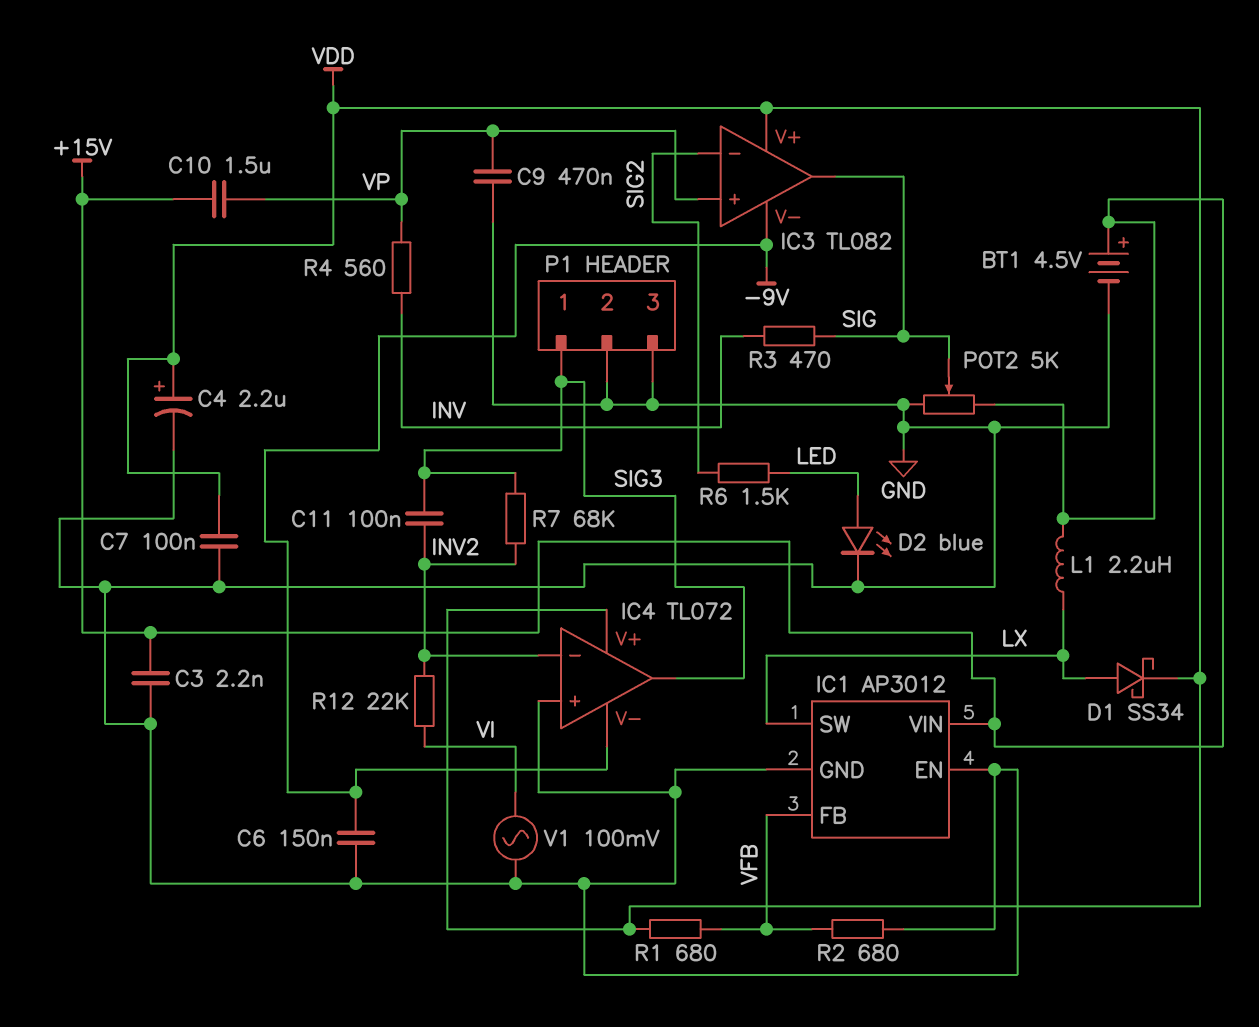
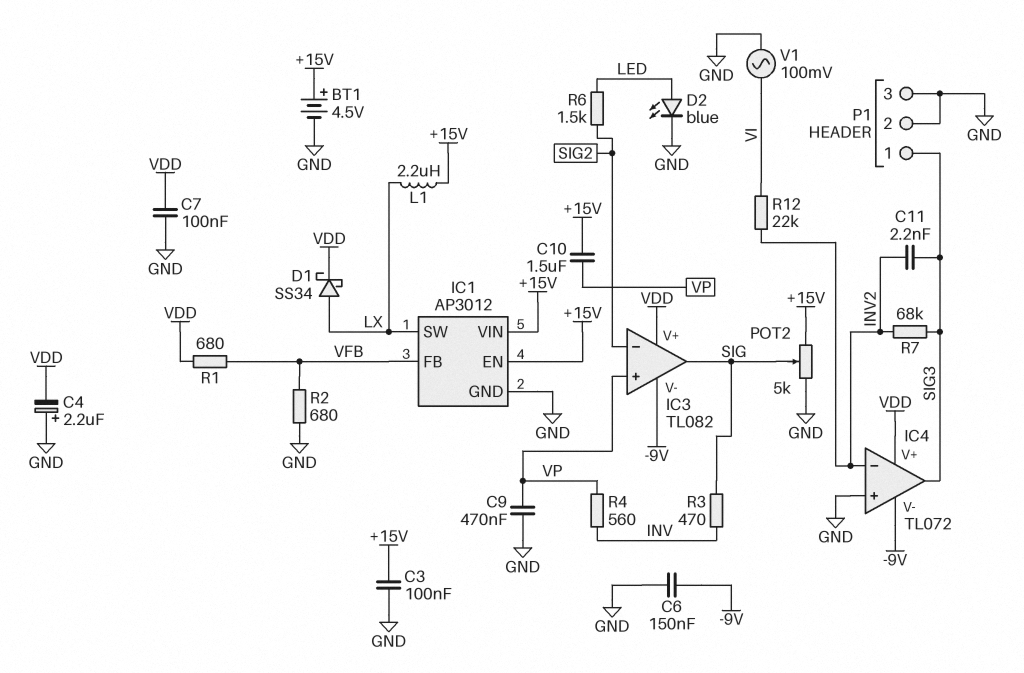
C3: 2.2nF (+15V, GND) -> 100nF (+15V, GND)
C4: 2.2uF (plus VDD, minus GND) -> 2.2uF (plus GND, minus VDD)
C11: 100nF (INV2, SIG3) -> 2.2nF (INV2, SIG3)
IC1 pin EN: GND -> +15V

